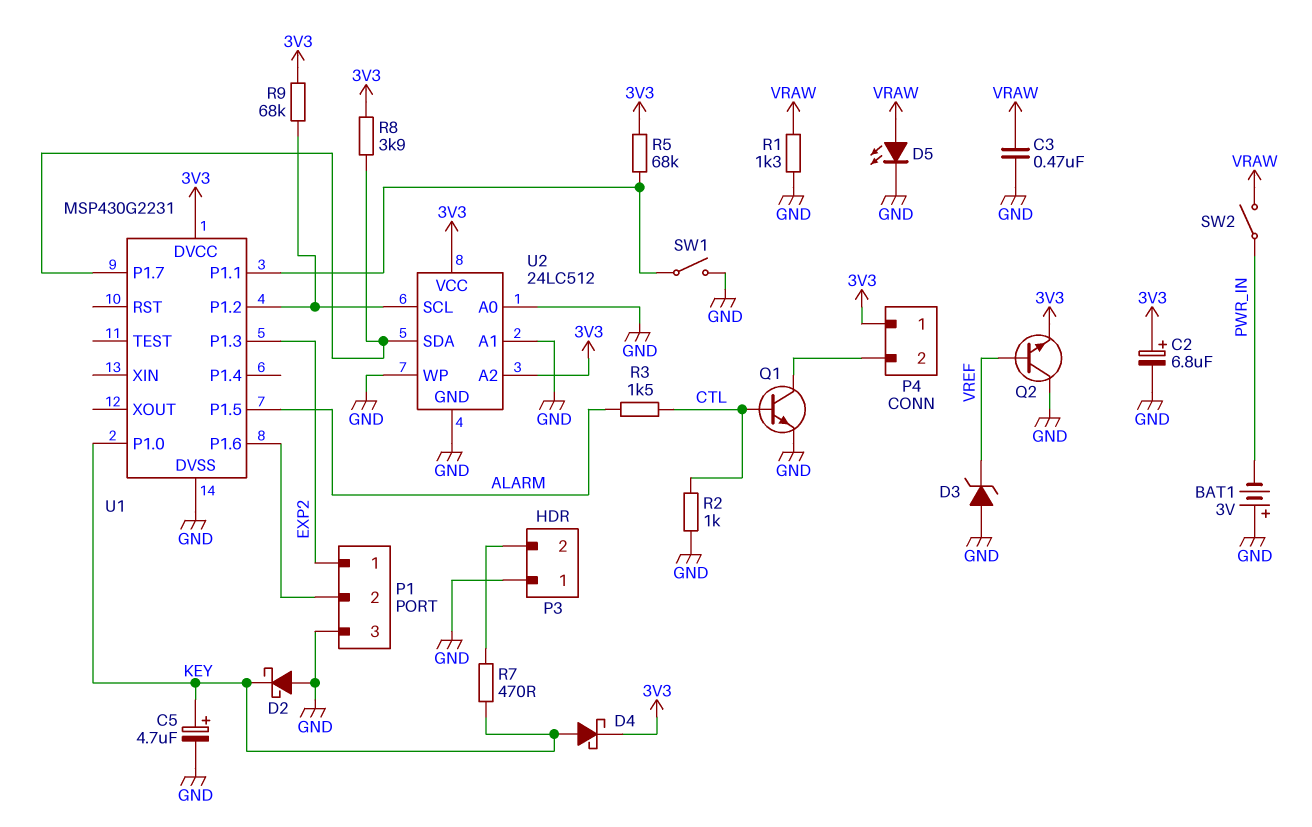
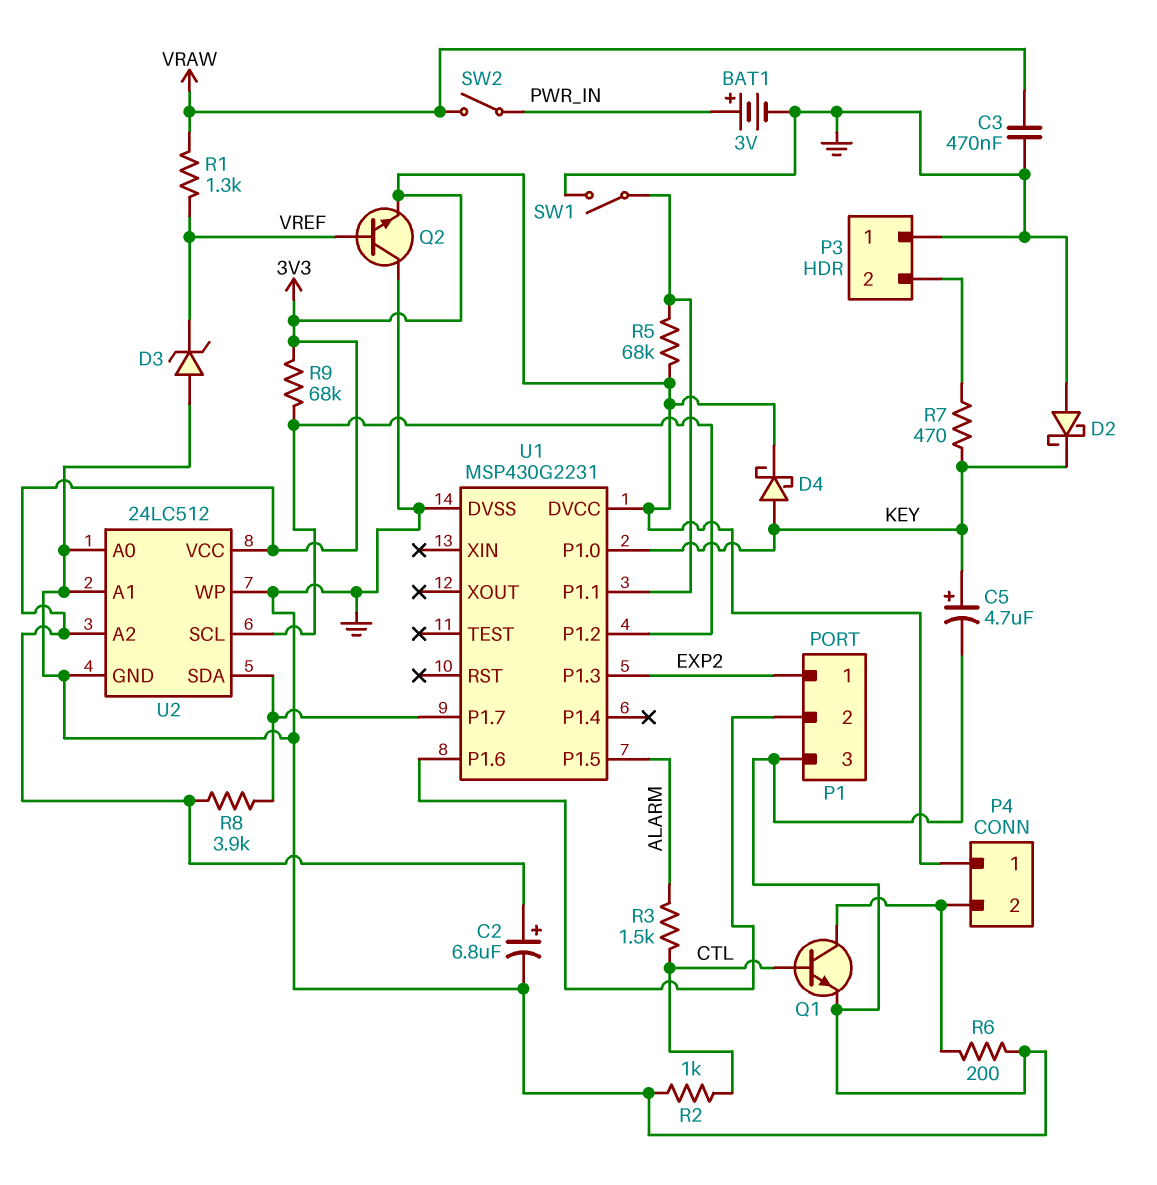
BAT1: 3V (plus GND, minus PWR_IN) -> 3V (plus PWR_IN, minus GND)
D5: LED (A VRAW, K GND) -> none
R1: 1.3k (GND, VRAW) -> 1.3k (VRAW, VREF)
R6: none -> 200 (GND, P4/2)

